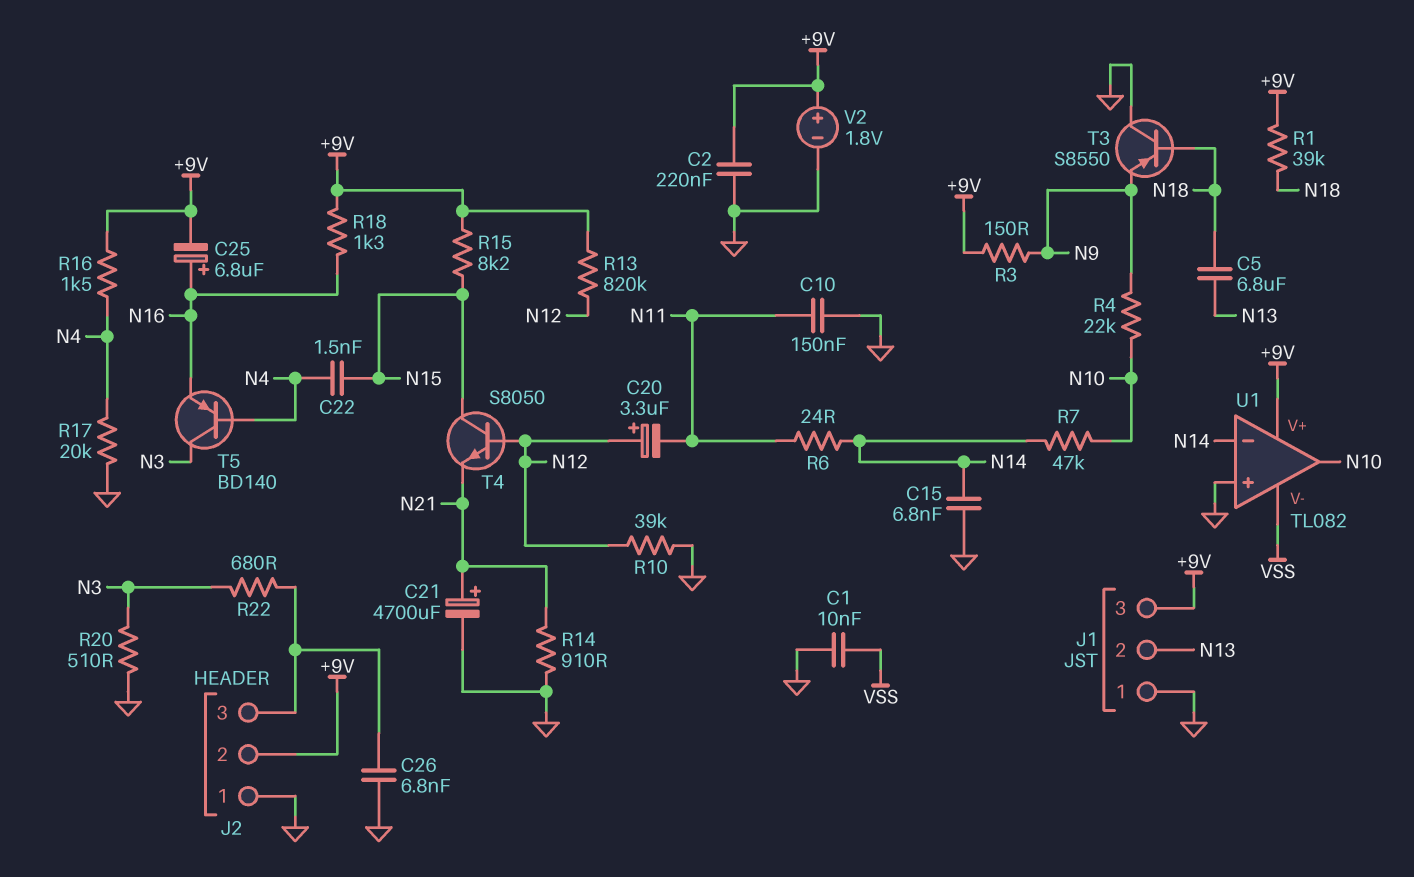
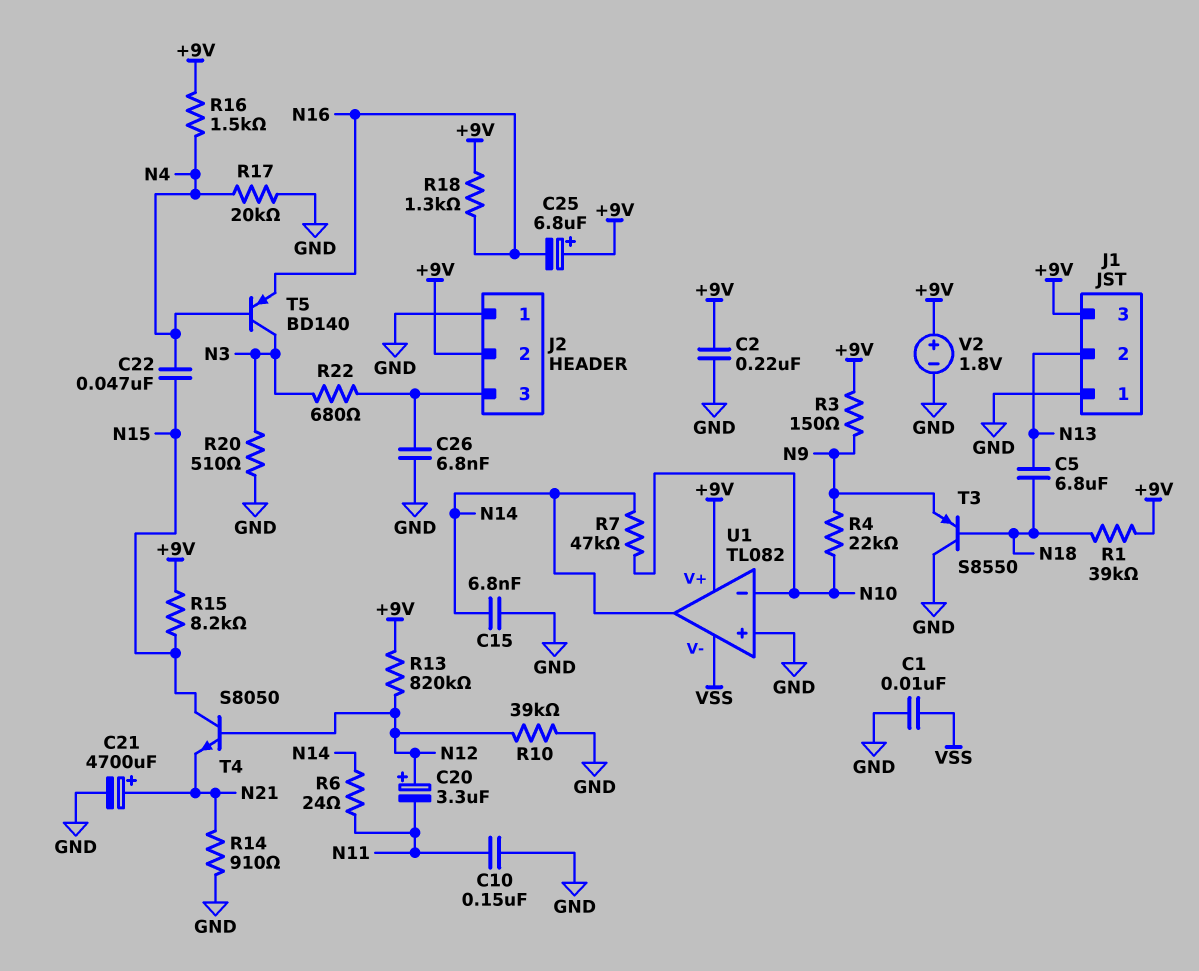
C22: 1.5nF (N4, N15) -> 47nF (N4, N15)
C25: 6.8uF (plus N16, minus +9V) -> 6.8uF (plus +9V, minus N16)
U1 pin in-: N14 -> N10
U1 pin out: N10 -> N14

